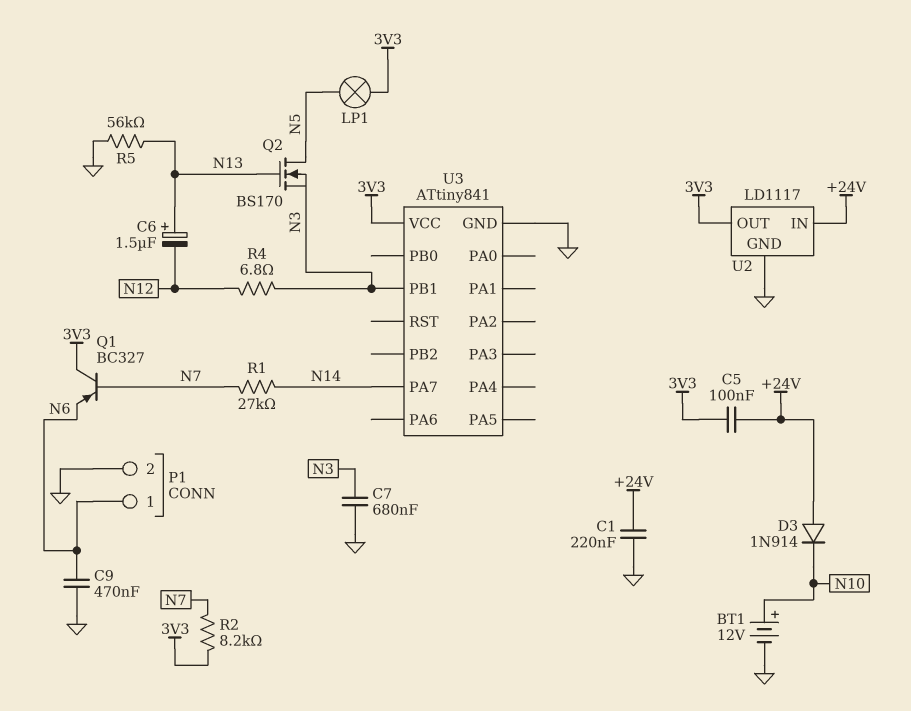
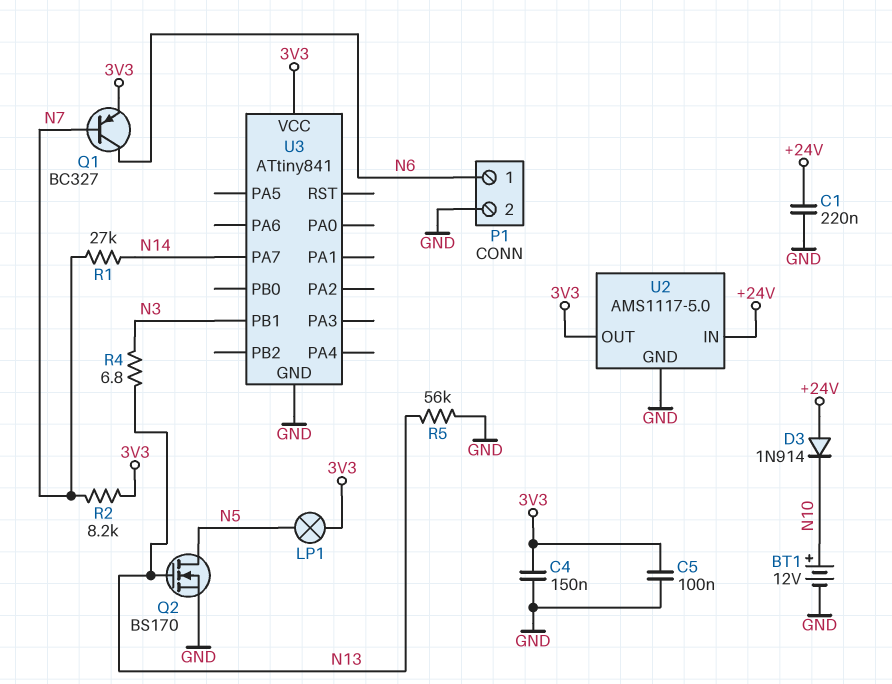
C4: none -> 150nF (3V3, GND)
C5: 100nF (+24V, 3V3) -> 100nF (3V3, GND)
C6: 1.5uF (plus N13, minus N12) -> none
C7: 680nF (GND, N3) -> none
C9: 470nF (GND, N6) -> none
Q1: PNP BC327 (B N7, C 3V3, E N6) -> PNP BC327 (B N7, C N6, E 3V3)
Q2: NMOS BS170 (G N13, D N5, S N3) -> NMOS BS170 (G N13, D N5, S GND)
R4: 6.8 (N3, N12) -> 6.8 (N3, N13)
U2: LD1117 -> AMS1117-5.0

